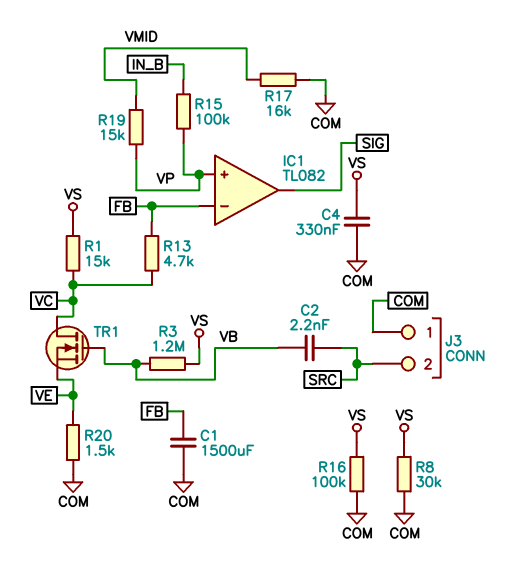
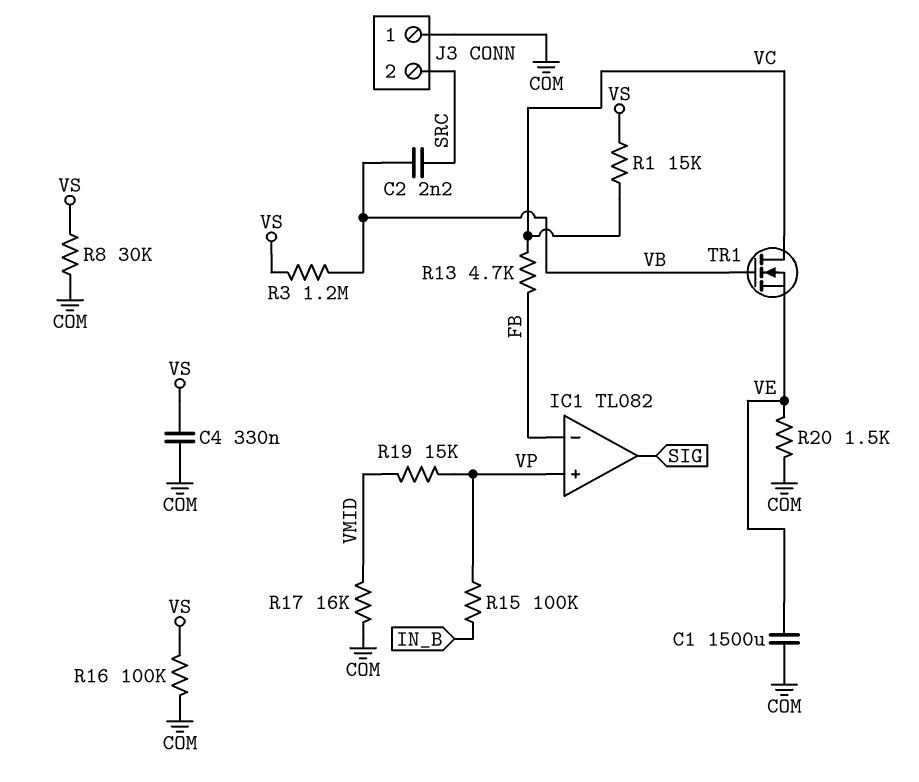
C1: 1500uF (COM, FB) -> 1500uF (COM, VE)

